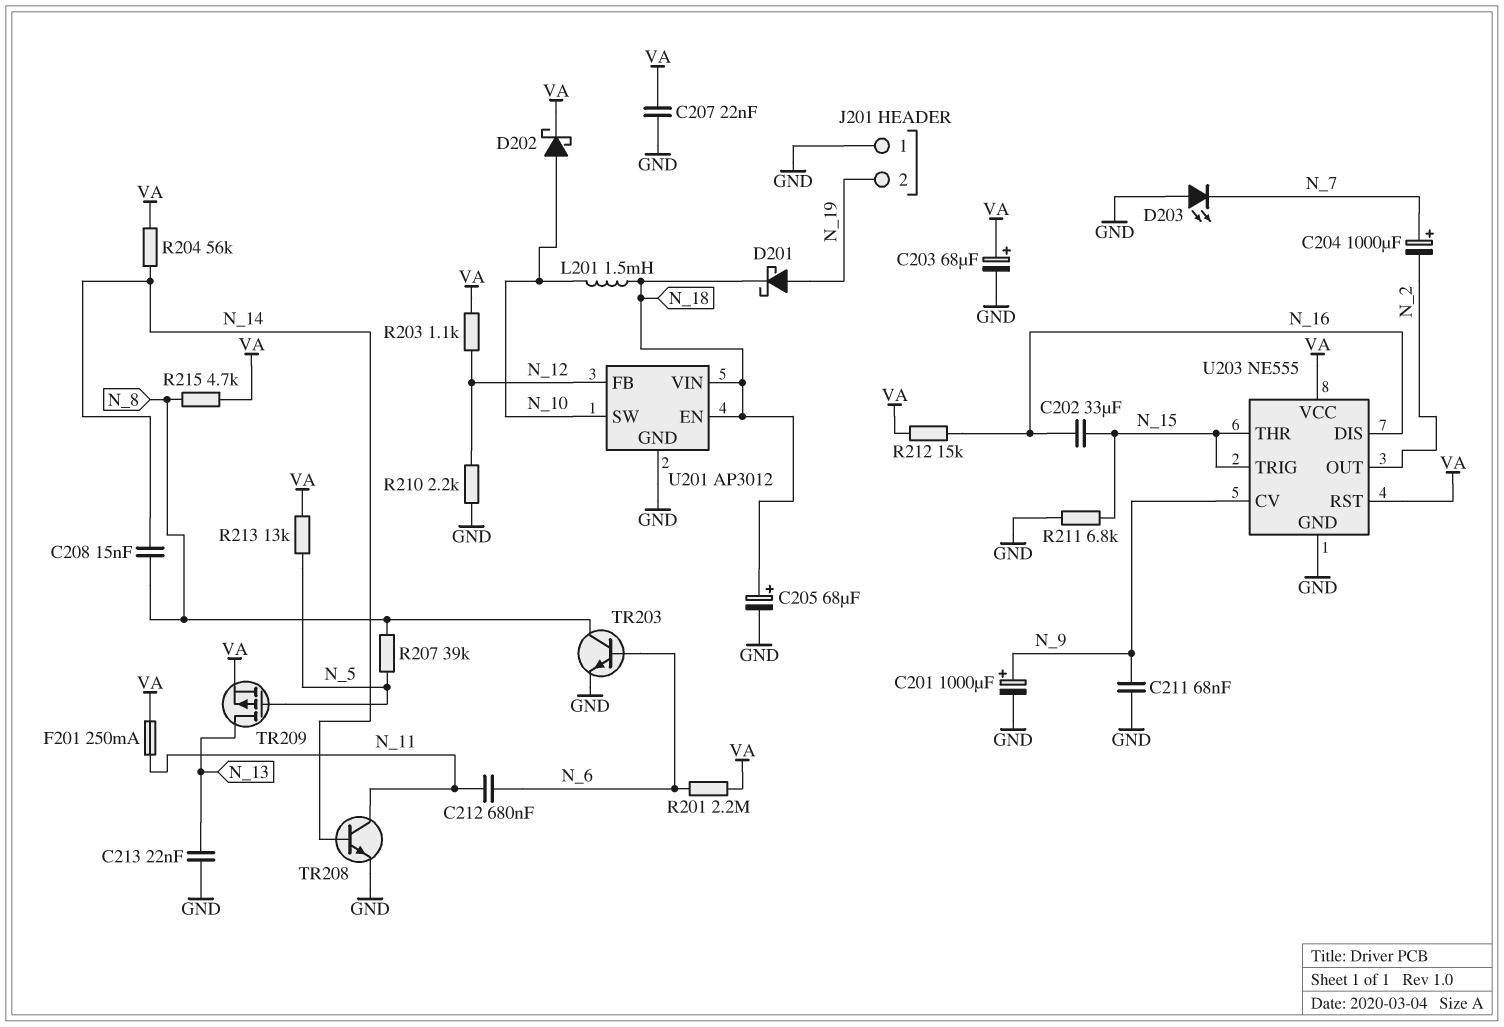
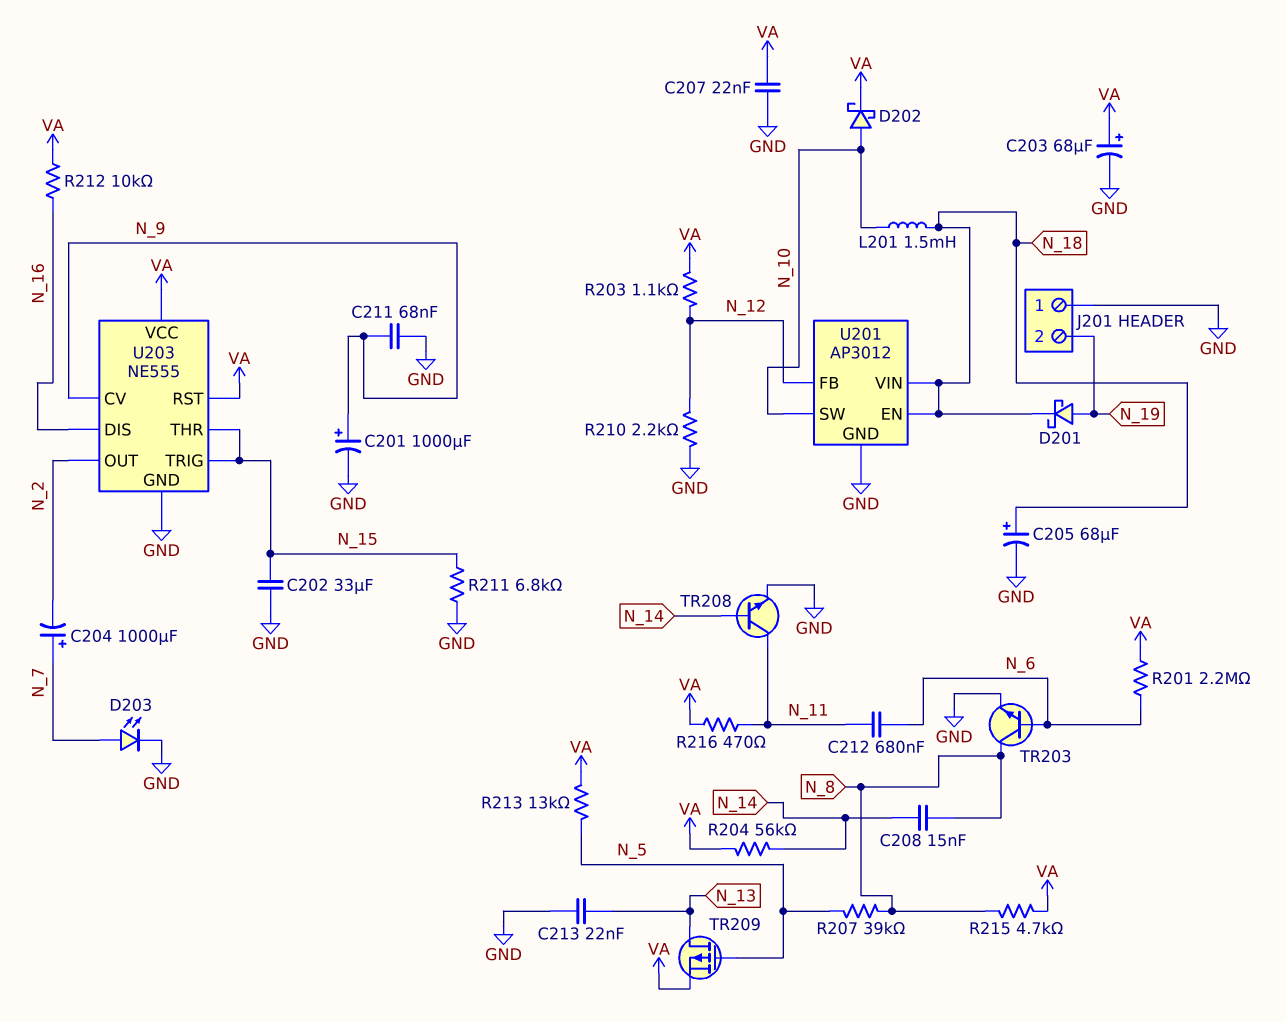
C202: 33uF (N_15, N_16) -> 33uF (GND, N_15)
D203: LED (A GND, K N_7) -> LED (A N_7, K GND)
F201: 250mA (N_11, VA) -> none
R212: 15k (N_16, VA) -> 10k (N_16, VA)
R216: none -> 470 (N_11, VA)

